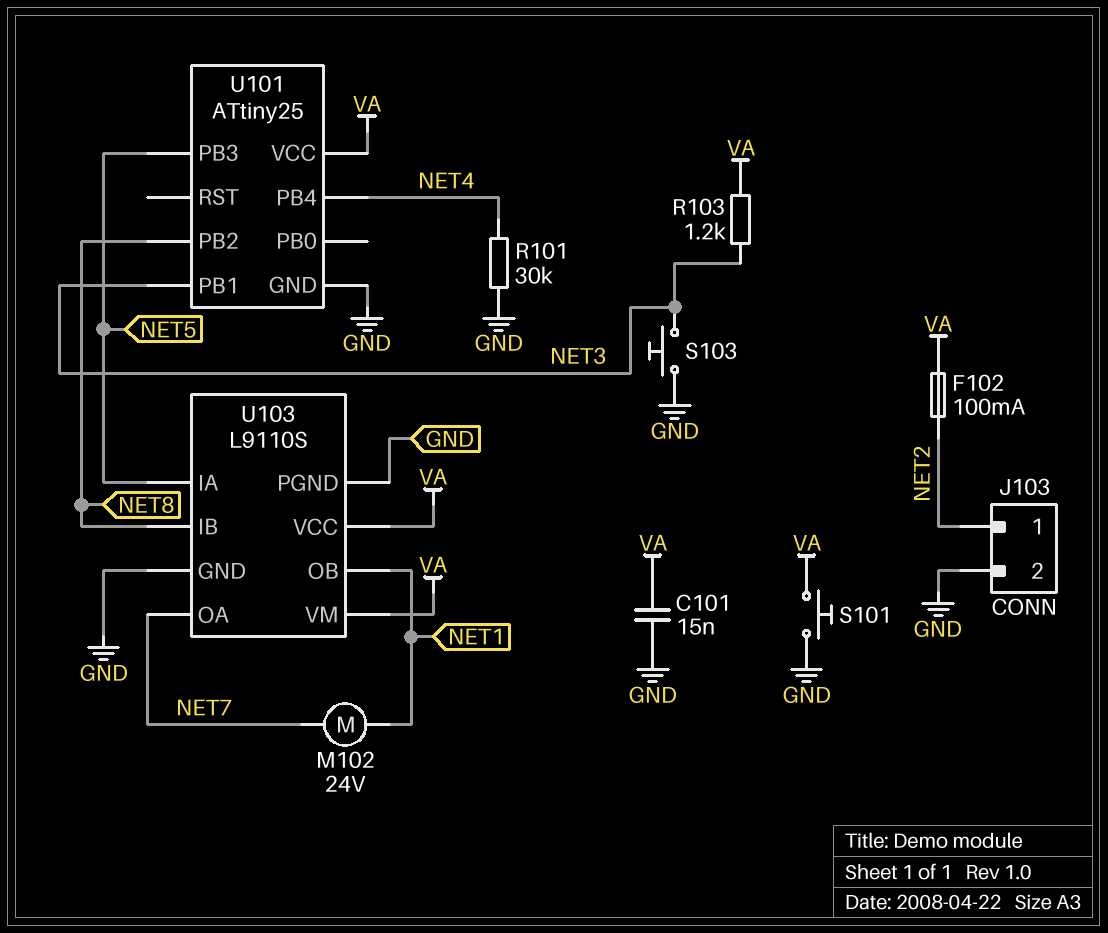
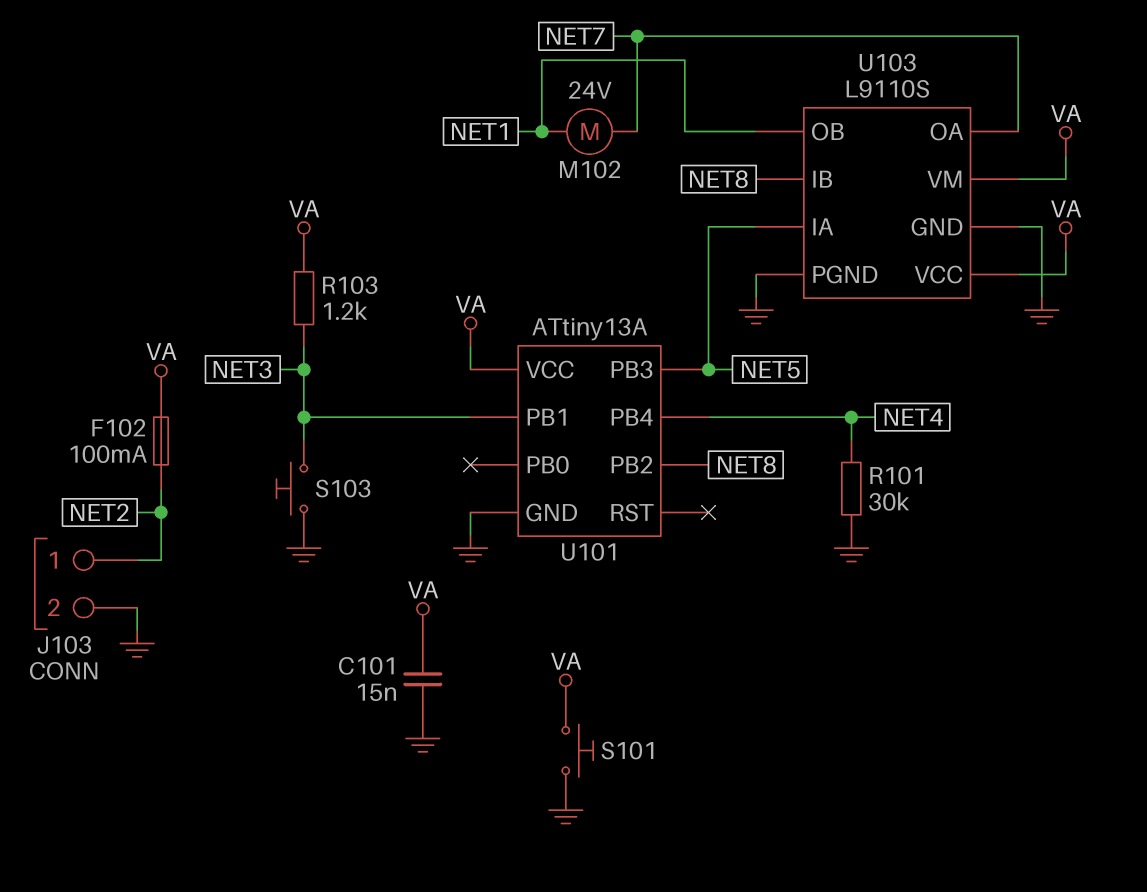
U101: ATtiny25 -> ATtiny13A

